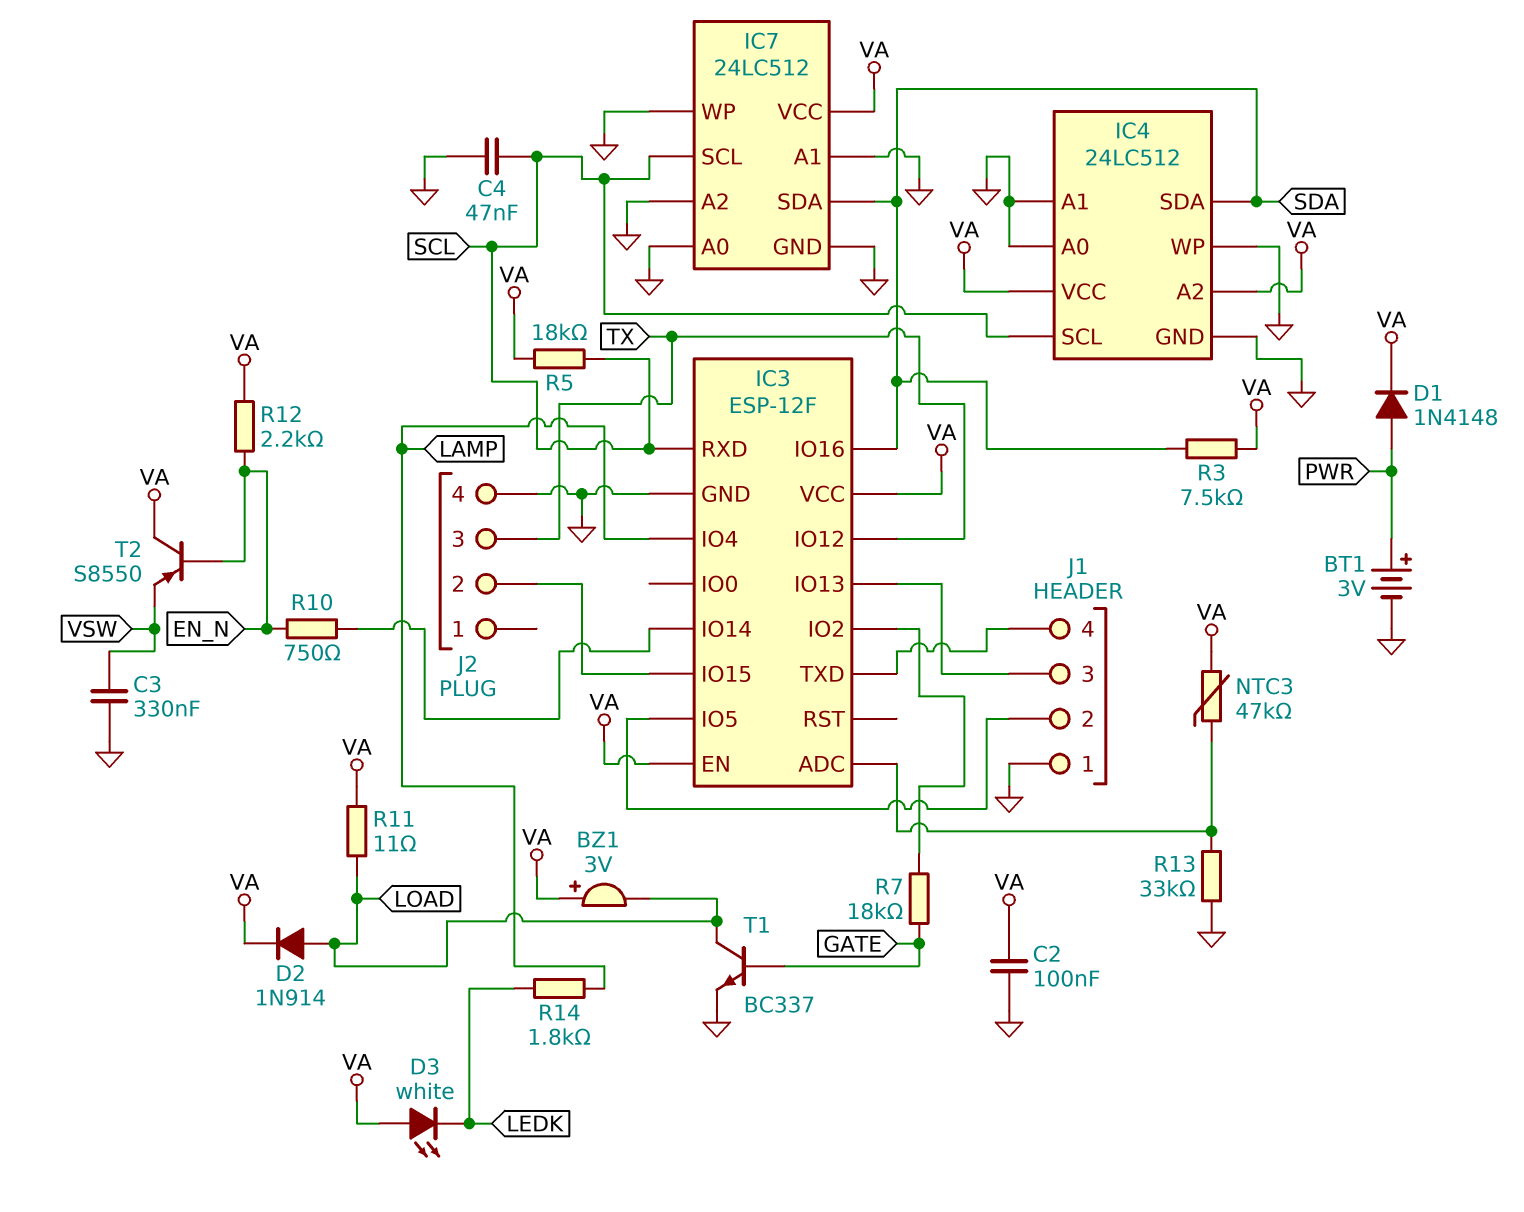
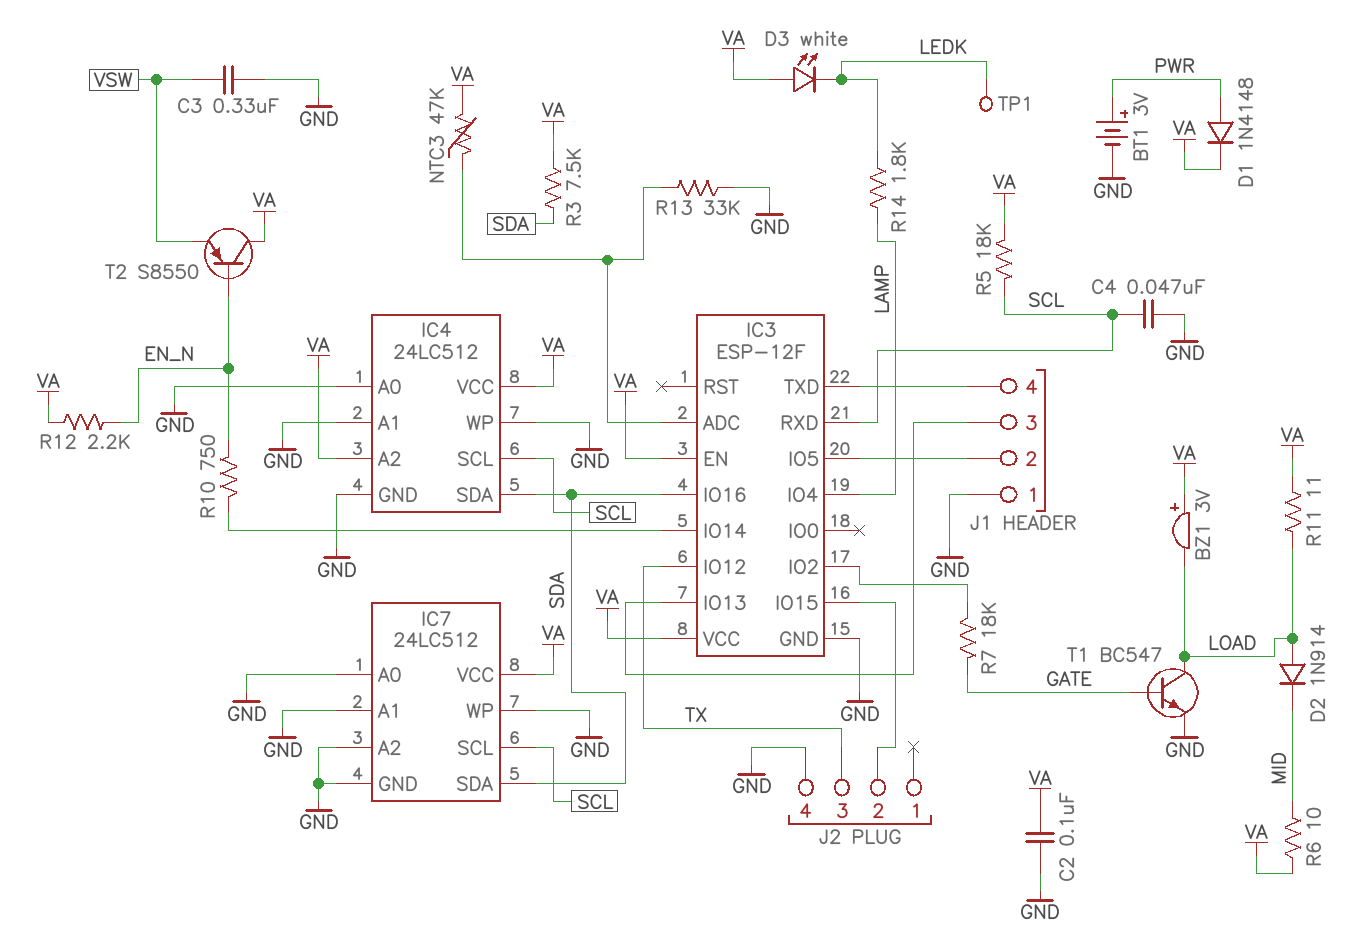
D2: diode 1N914 (A LOAD, K VA) -> diode 1N914 (A LOAD, K MID)
R6: none -> 10 (MID, VA)
T1: NPN BC337 (B GATE, C LOAD, E GND) -> NPN BC547 (B GATE, C LOAD, E GND)
TP1: none -> test point (LEDK)

